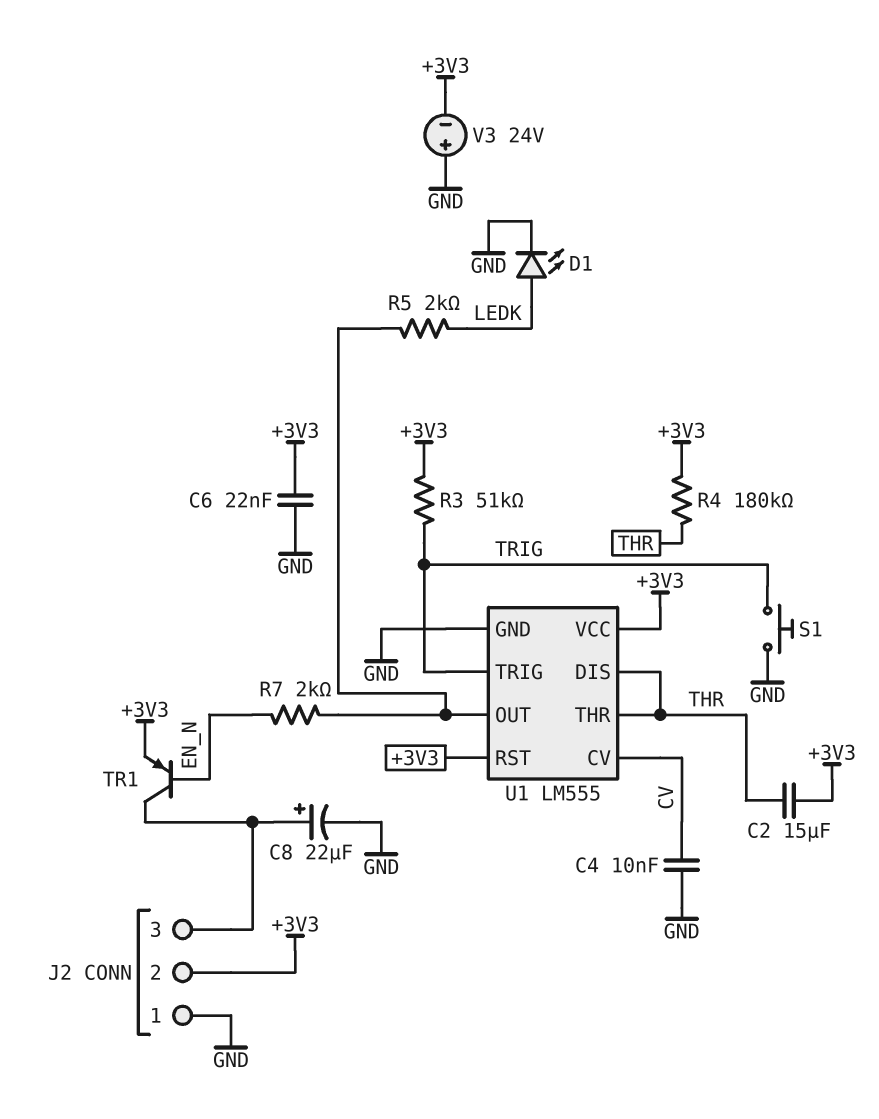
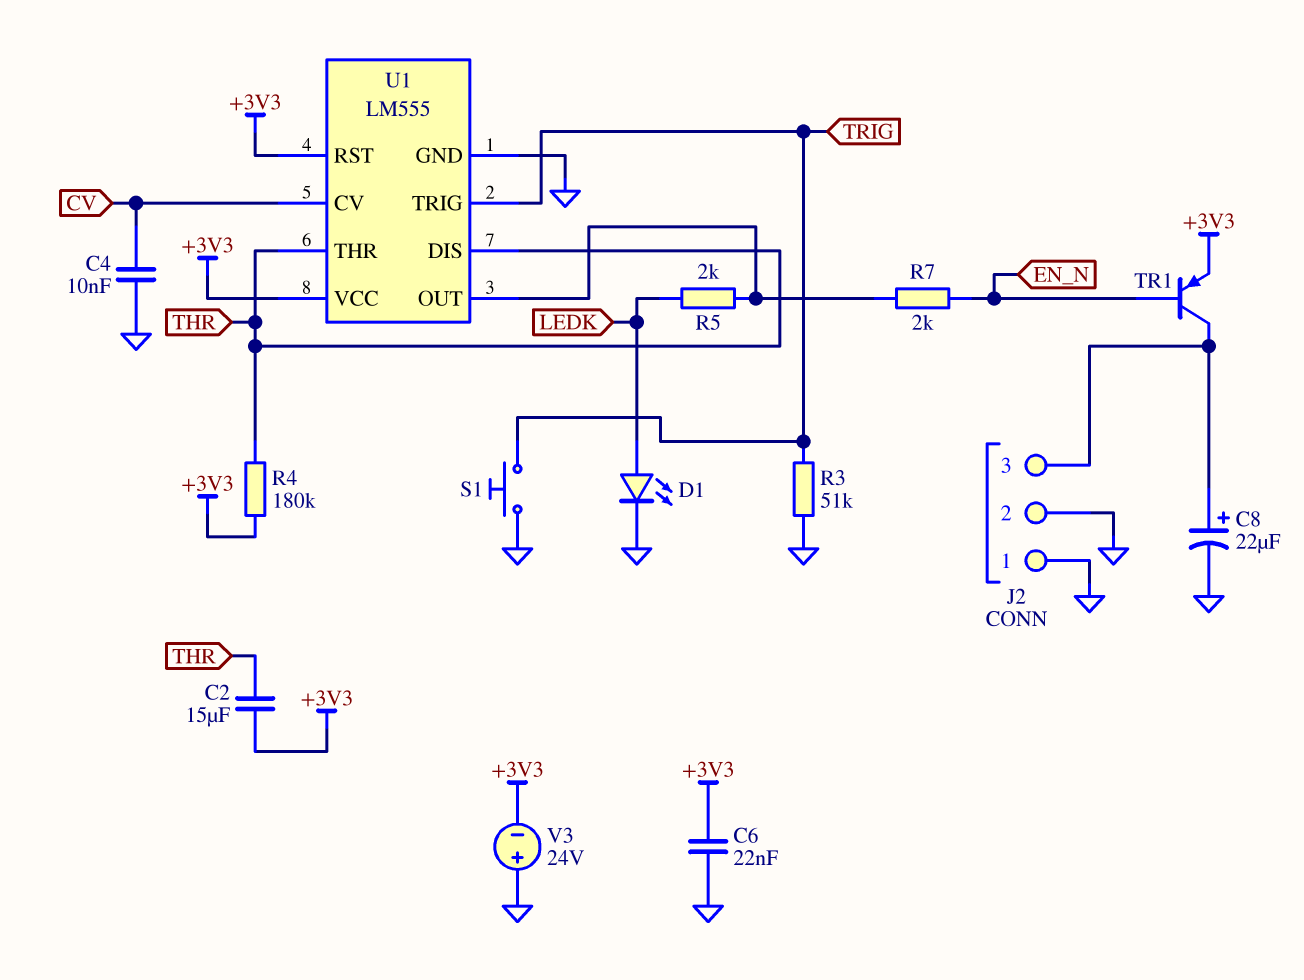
J2 pin 2: +3V3 -> GND
R3: 51k (+3V3, TRIG) -> 51k (GND, TRIG)

